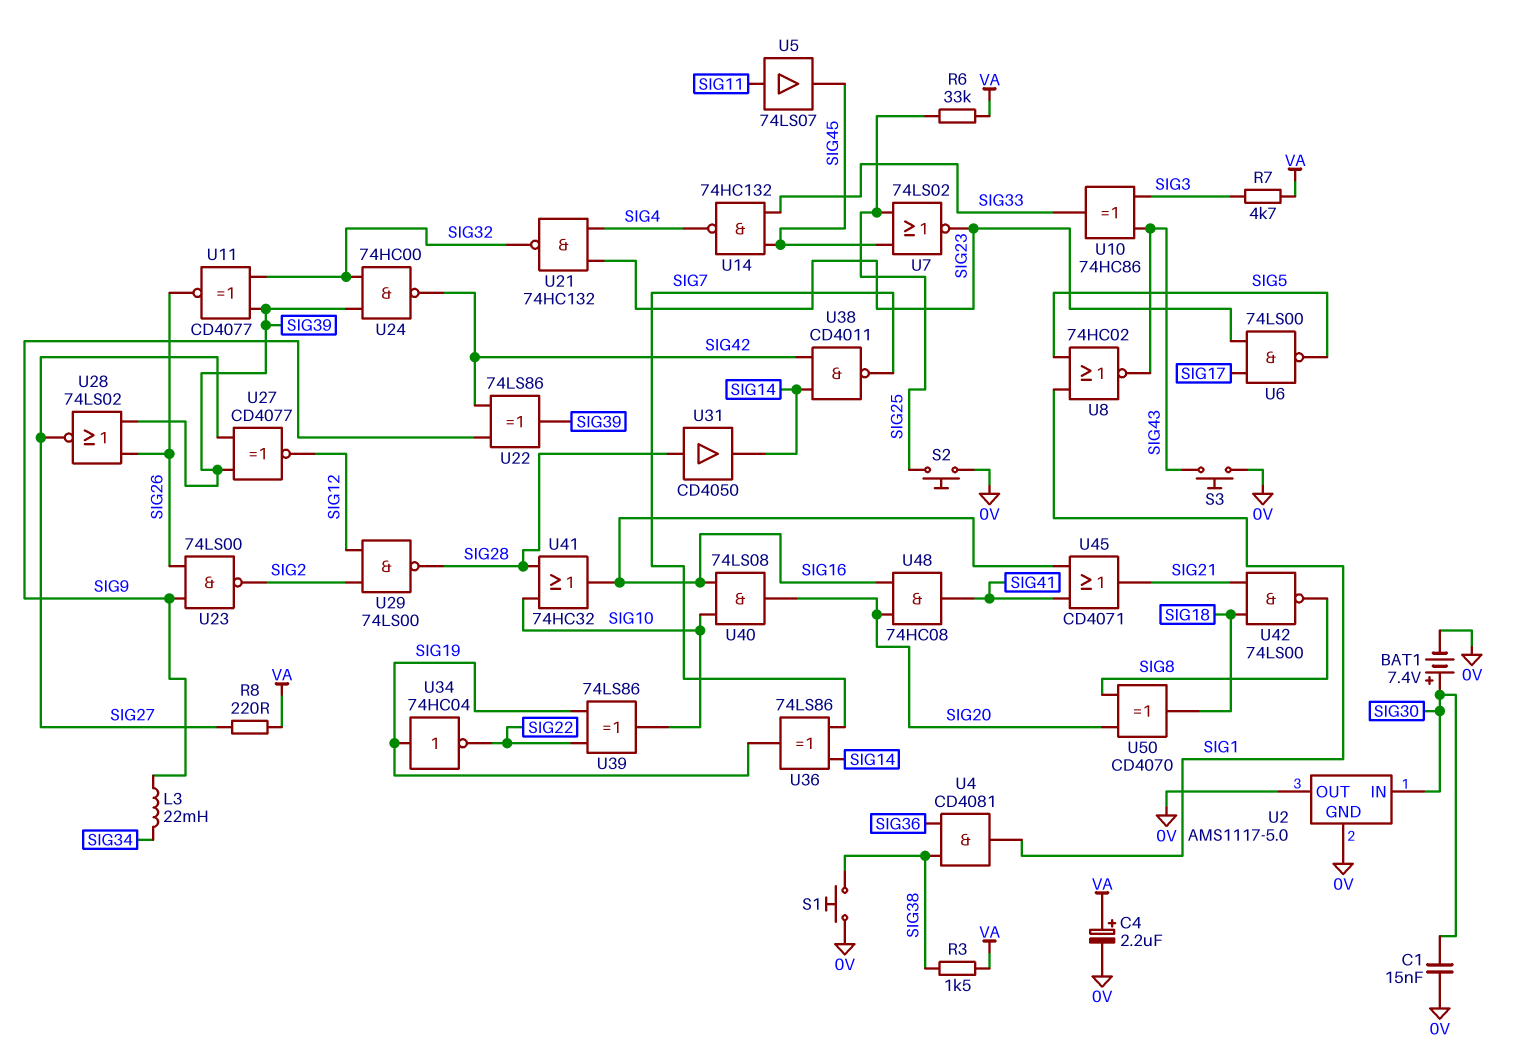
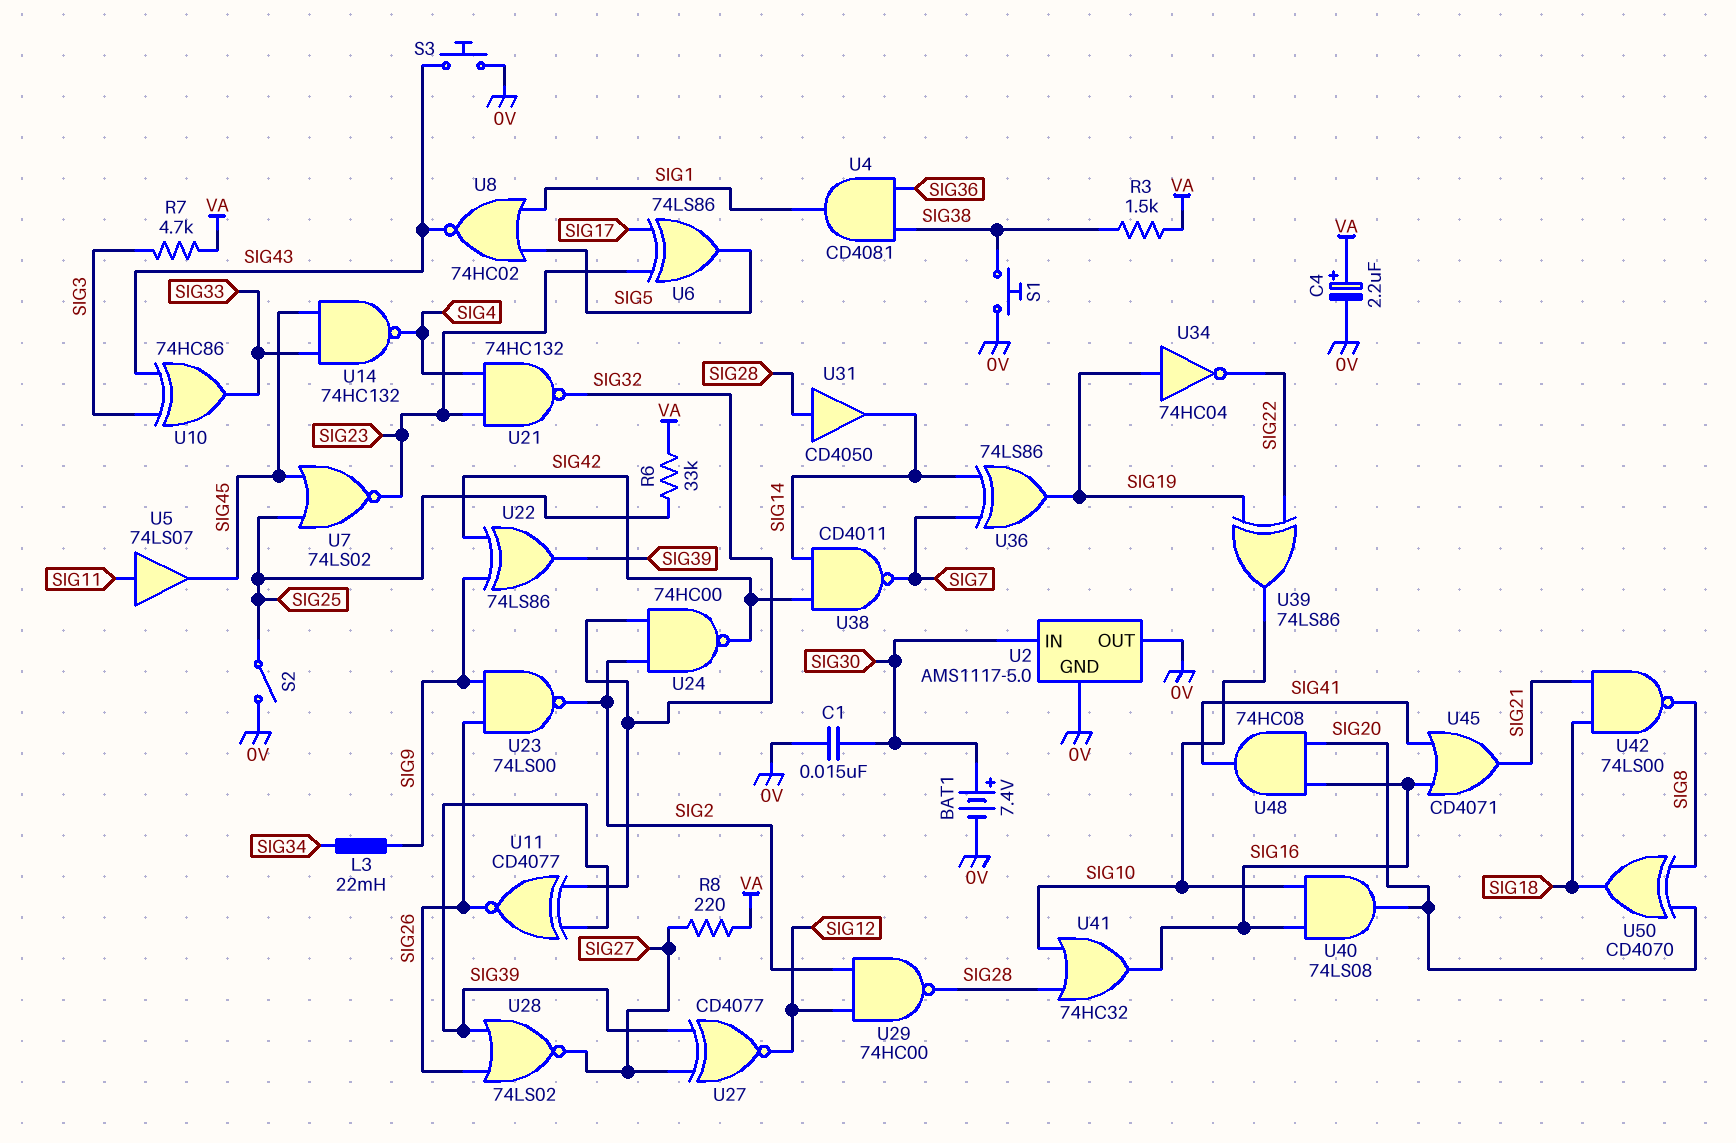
S2: button (0V, SIG25) -> switch (0V, SIG25)
U6: NAND 74LS00 (in SIG17, in SIG23, out SIG5) -> XOR 74LS86 (in SIG17, in SIG23, out SIG5)
U24: NAND 74HC00 (in SIG32, in SIG39, out SIG42) -> NAND 74HC00 (in SIG2, in SIG32, out SIG42)
U29: NAND 74LS00 (in SIG2, in SIG12, out SIG28) -> NAND 74HC00 (in SIG2, in SIG12, out SIG28)

